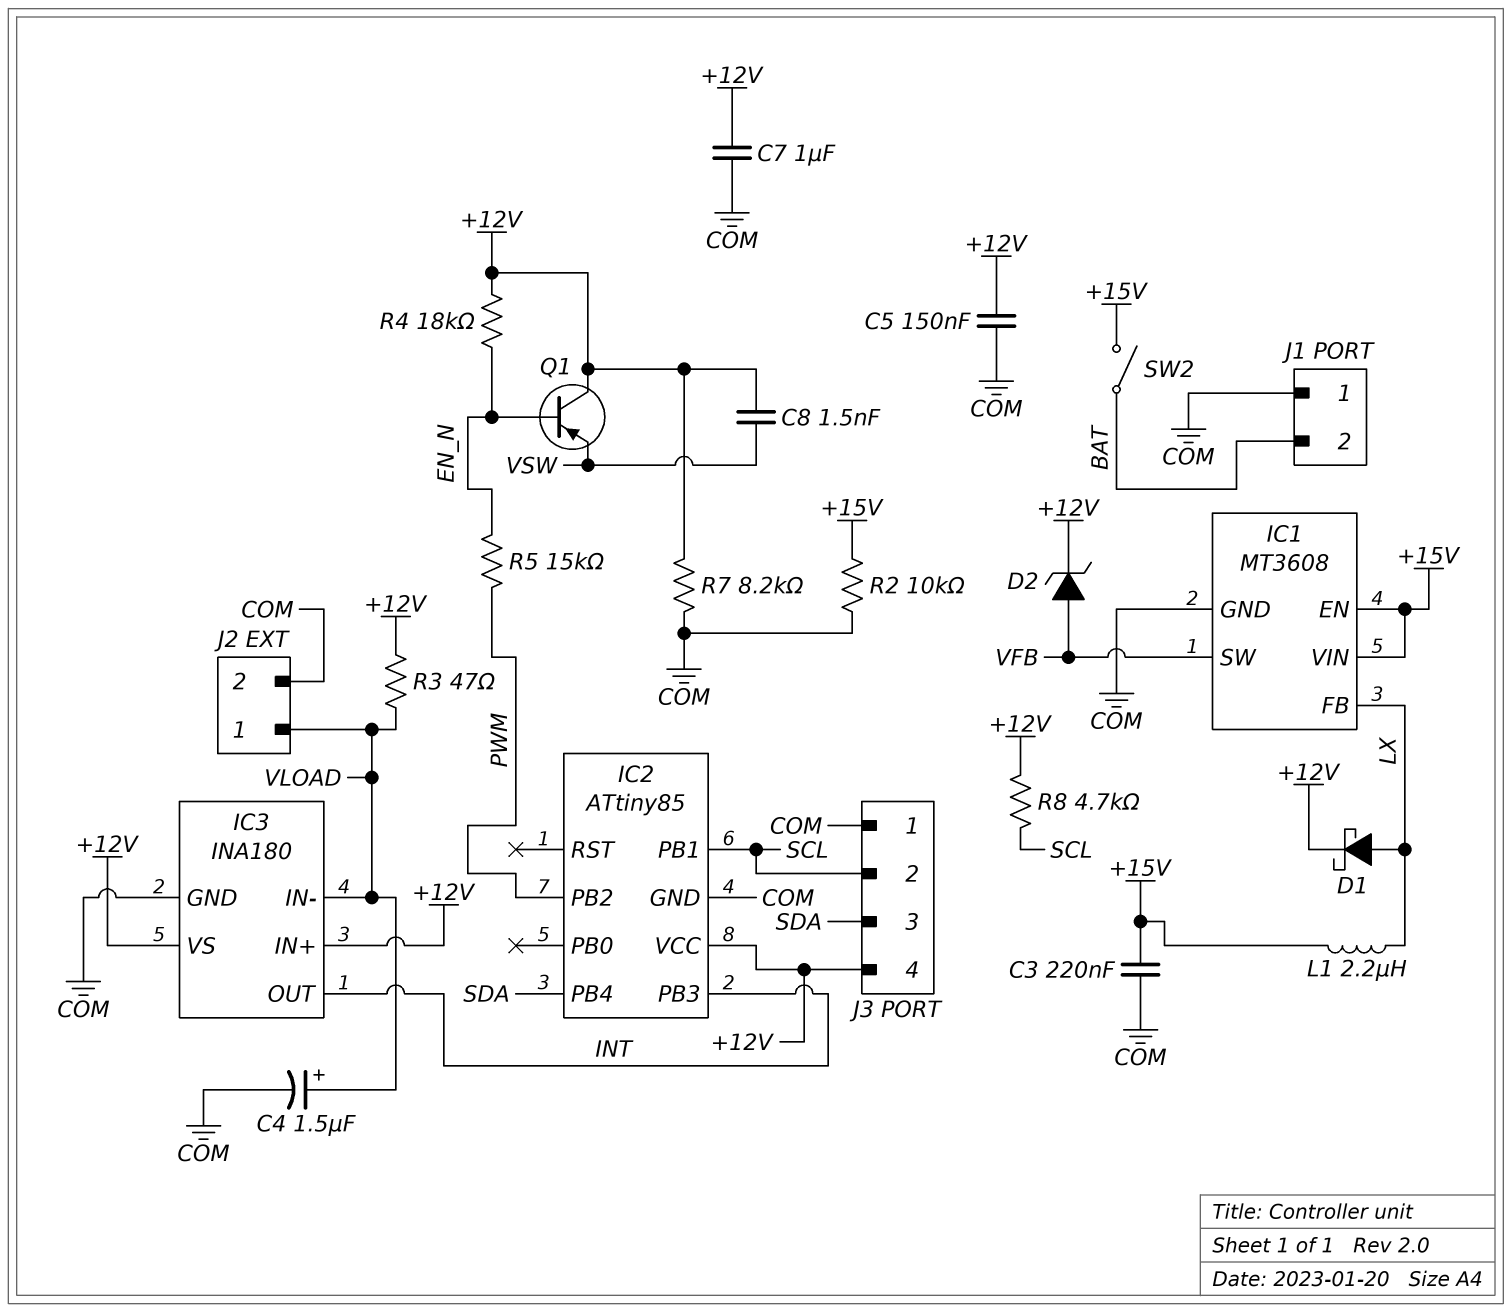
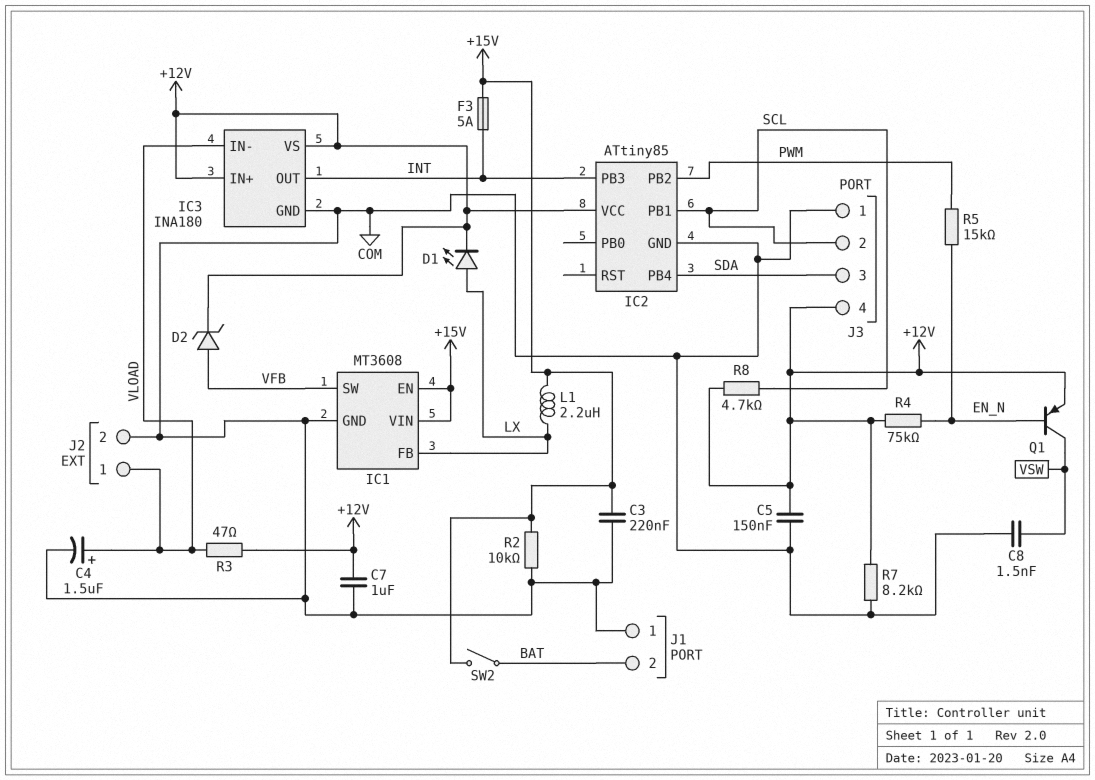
C8: 1.5nF (+12V, VSW) -> 1.5nF (COM, VSW)
D1: schottky (A LX, K +12V) -> LED (A LX, K +12V)
F3: none -> 5A (+15V, INT)
Q1: PNP (B EN_N, C +12V, E VSW) -> PNP (B EN_N, C VSW, E +12V)
R4: 18k (+12V, EN_N) -> 75k (+12V, EN_N)

